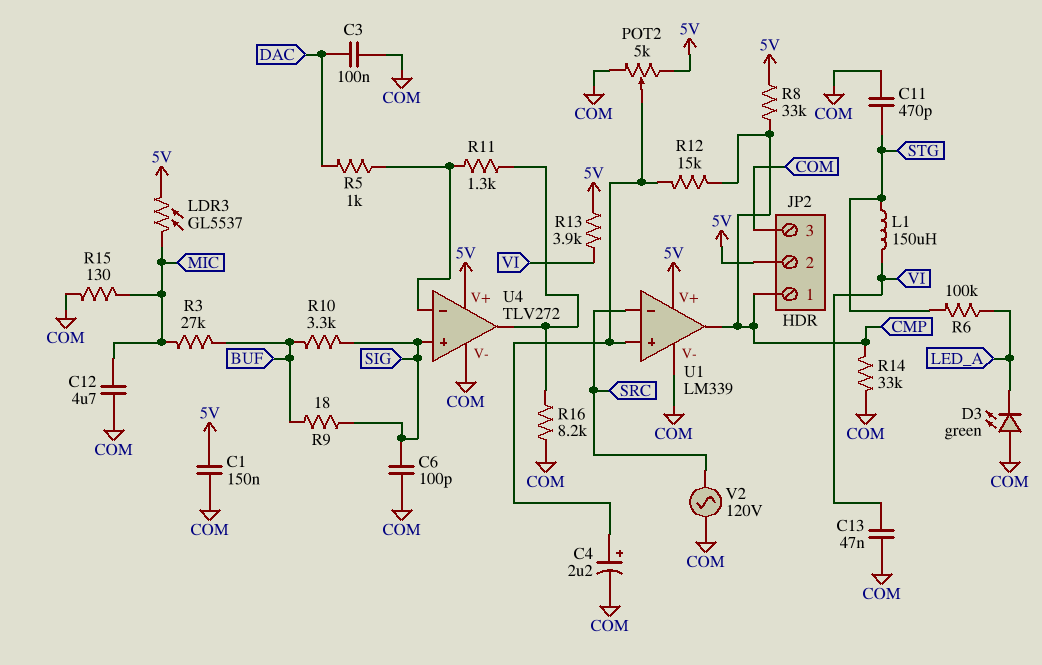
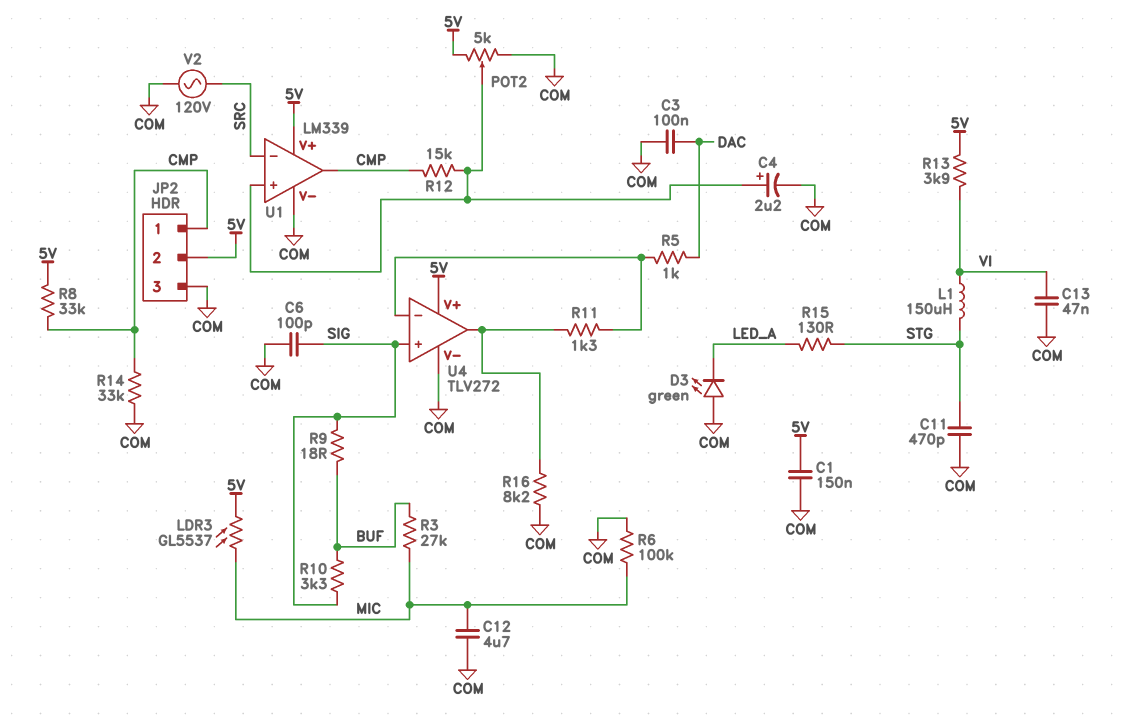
R6: 100k (LED_A, STG) -> 100k (COM, MIC)
R15: 130 (COM, MIC) -> 130 (LED_A, STG)

